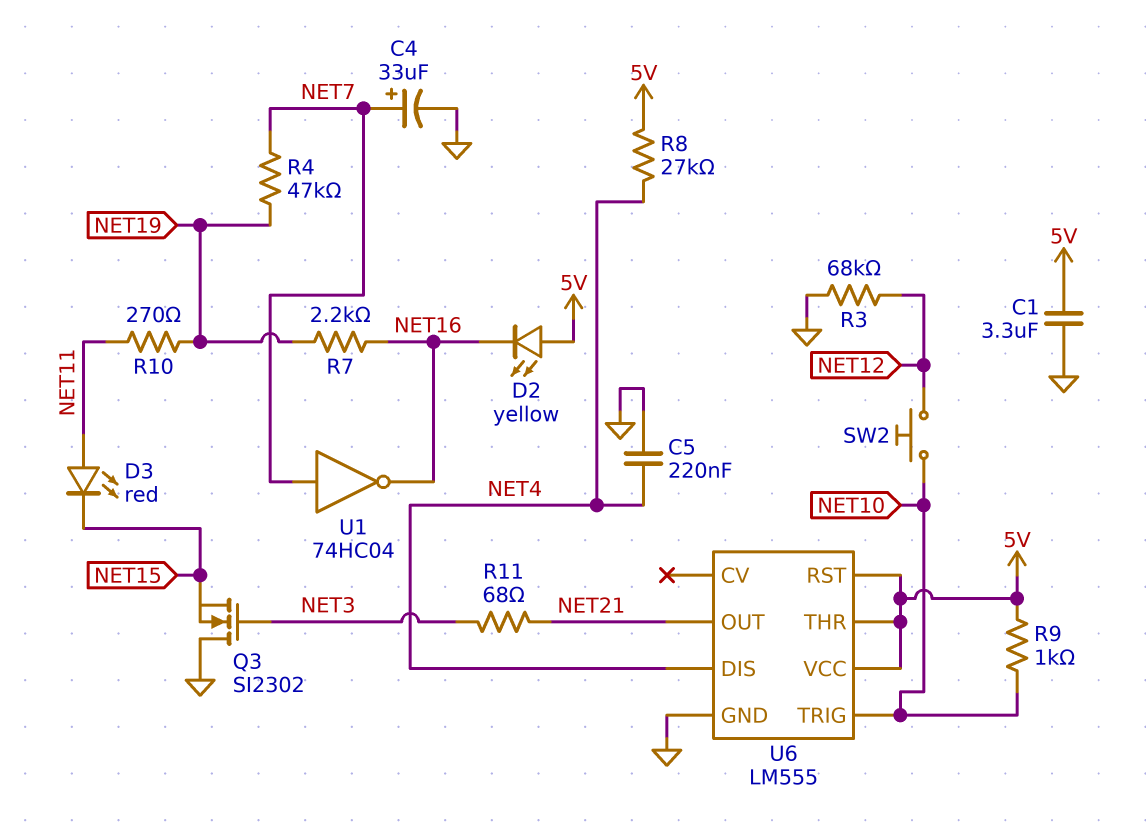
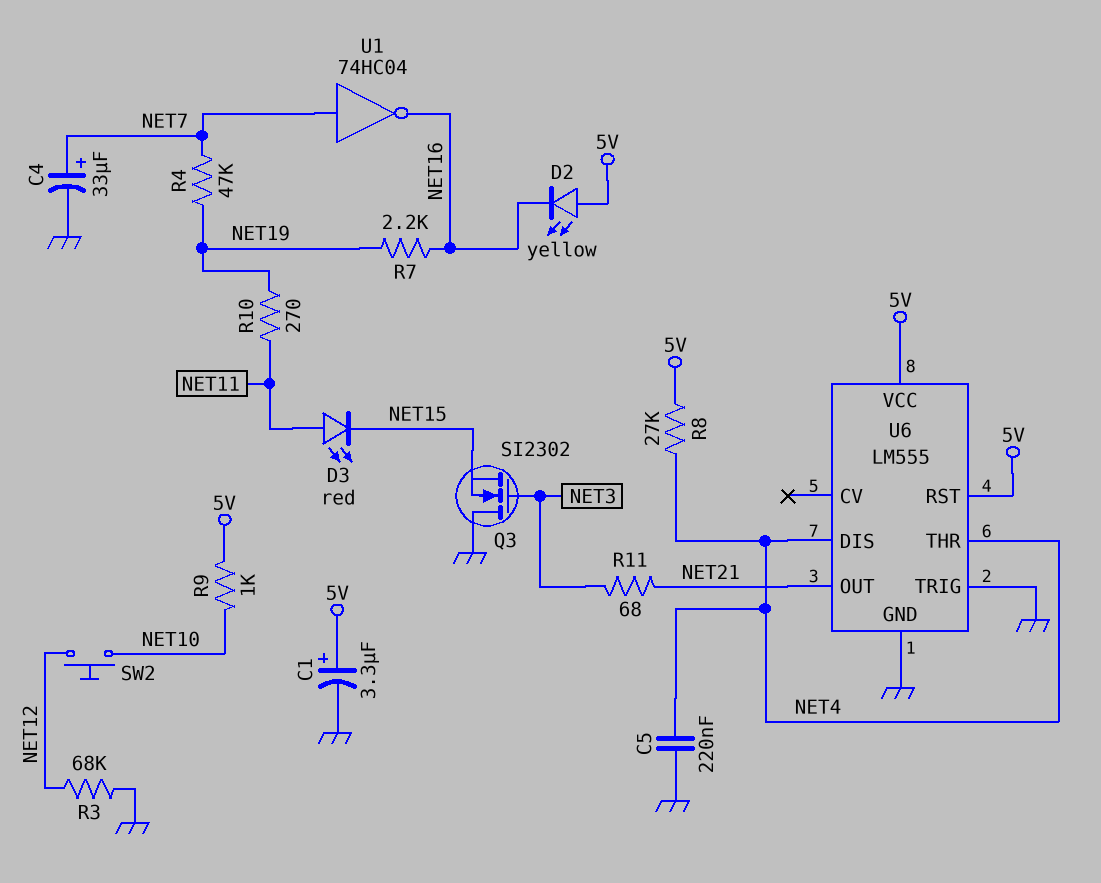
C1: 3.3uF (5V, GND) -> 3.3uF (plus 5V, minus GND)
U6 pin THR: 5V -> NET4
U6 pin TRIG: NET10 -> GND

